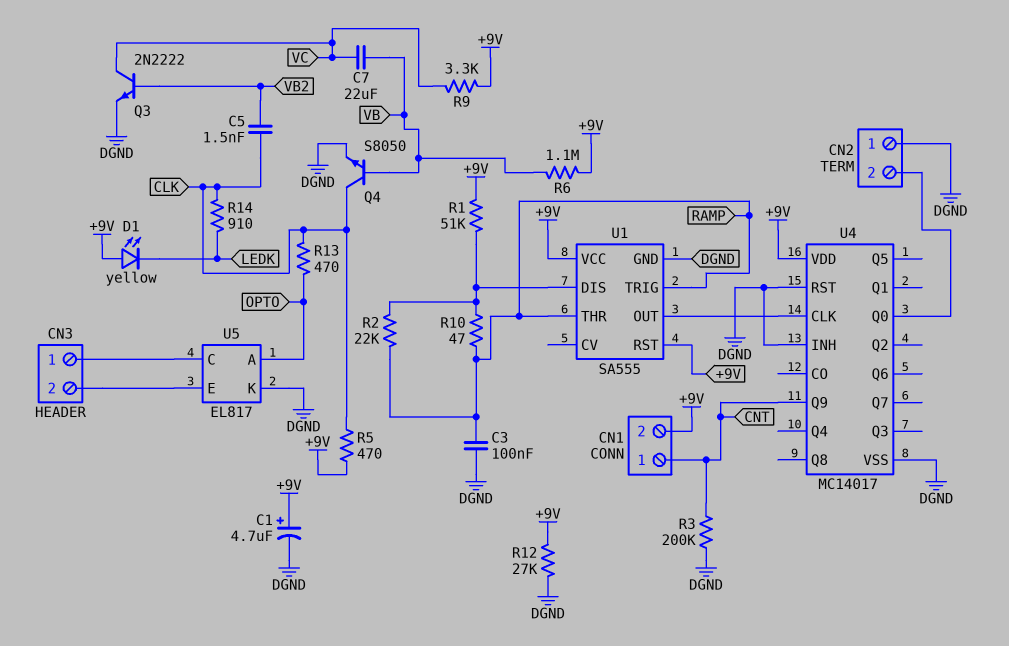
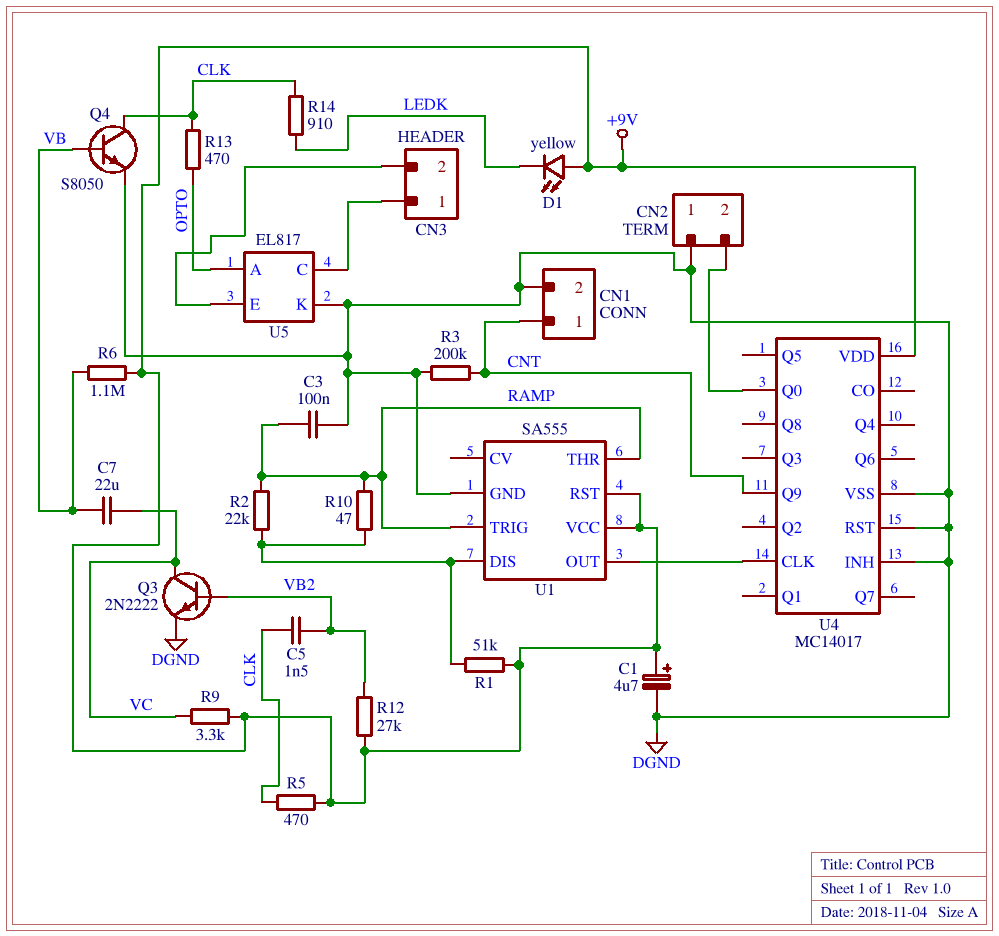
CN1 pin 2: +9V -> DGND
R12: 27k (+9V, DGND) -> 27k (+9V, VB2)

